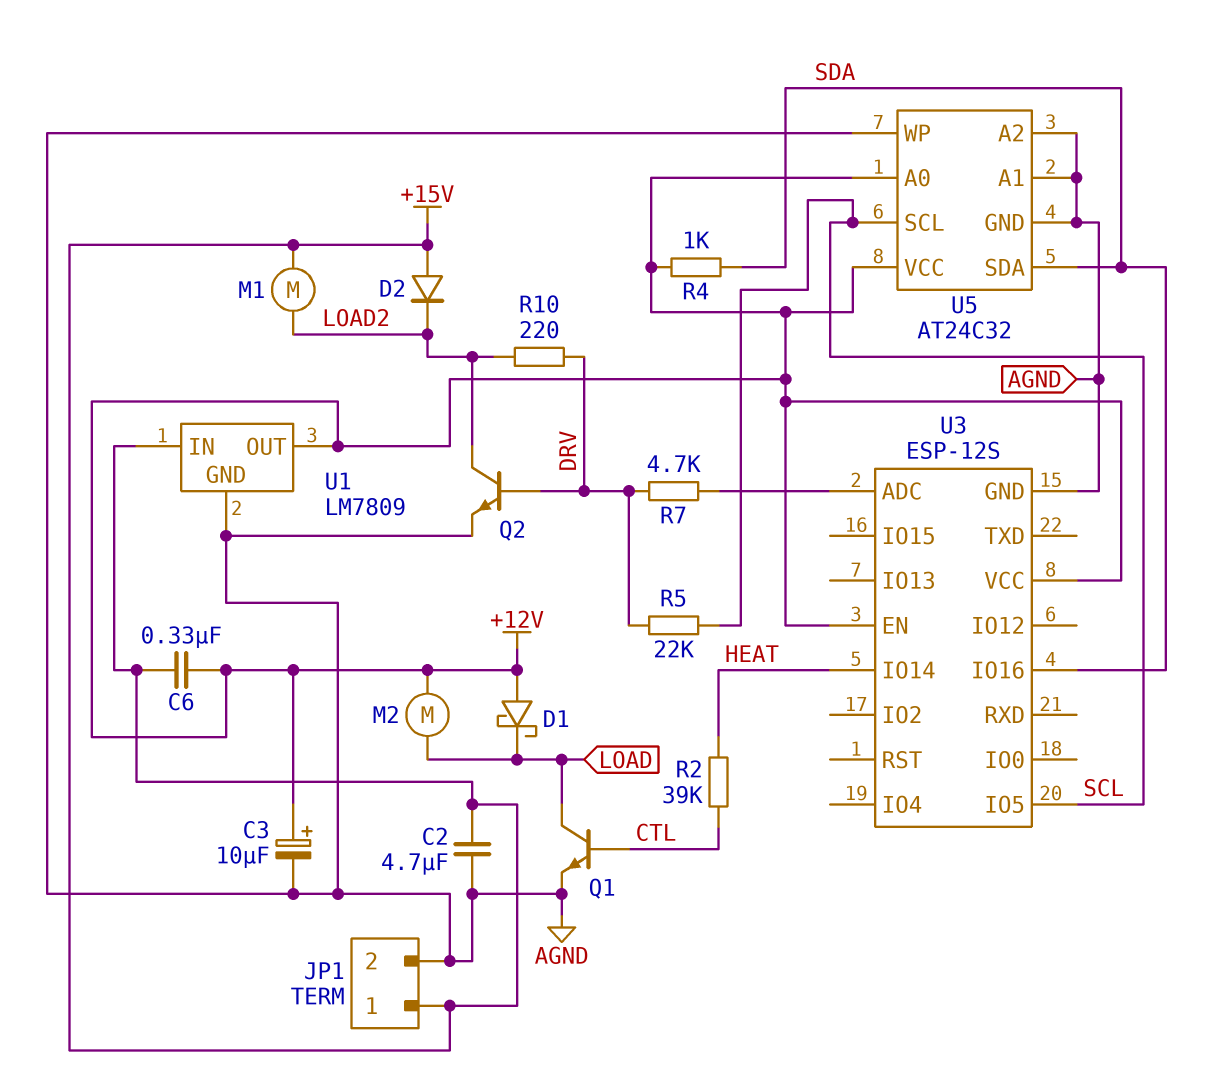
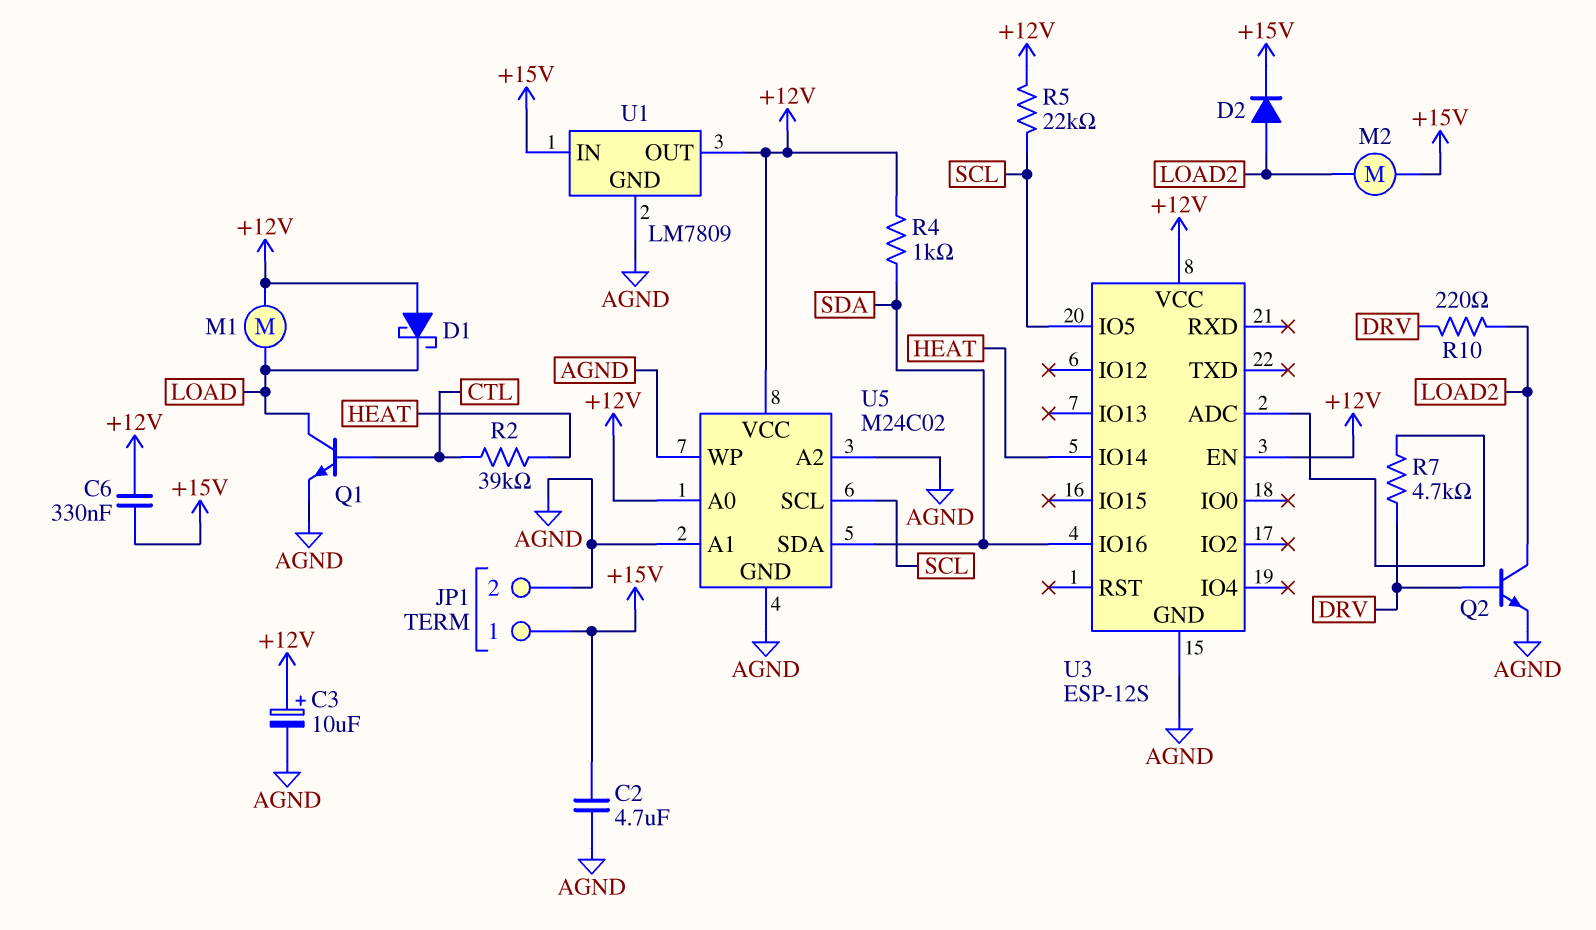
D2: diode (A +15V, K LOAD2) -> diode (A LOAD2, K +15V)
M1: motor (+15V, LOAD2) -> motor (+12V, LOAD)
M2: motor (+12V, LOAD) -> motor (+15V, LOAD2)
R5: 22k (DRV, SCL) -> 22k (+12V, SCL)
U5: AT24C32 -> M24C02

